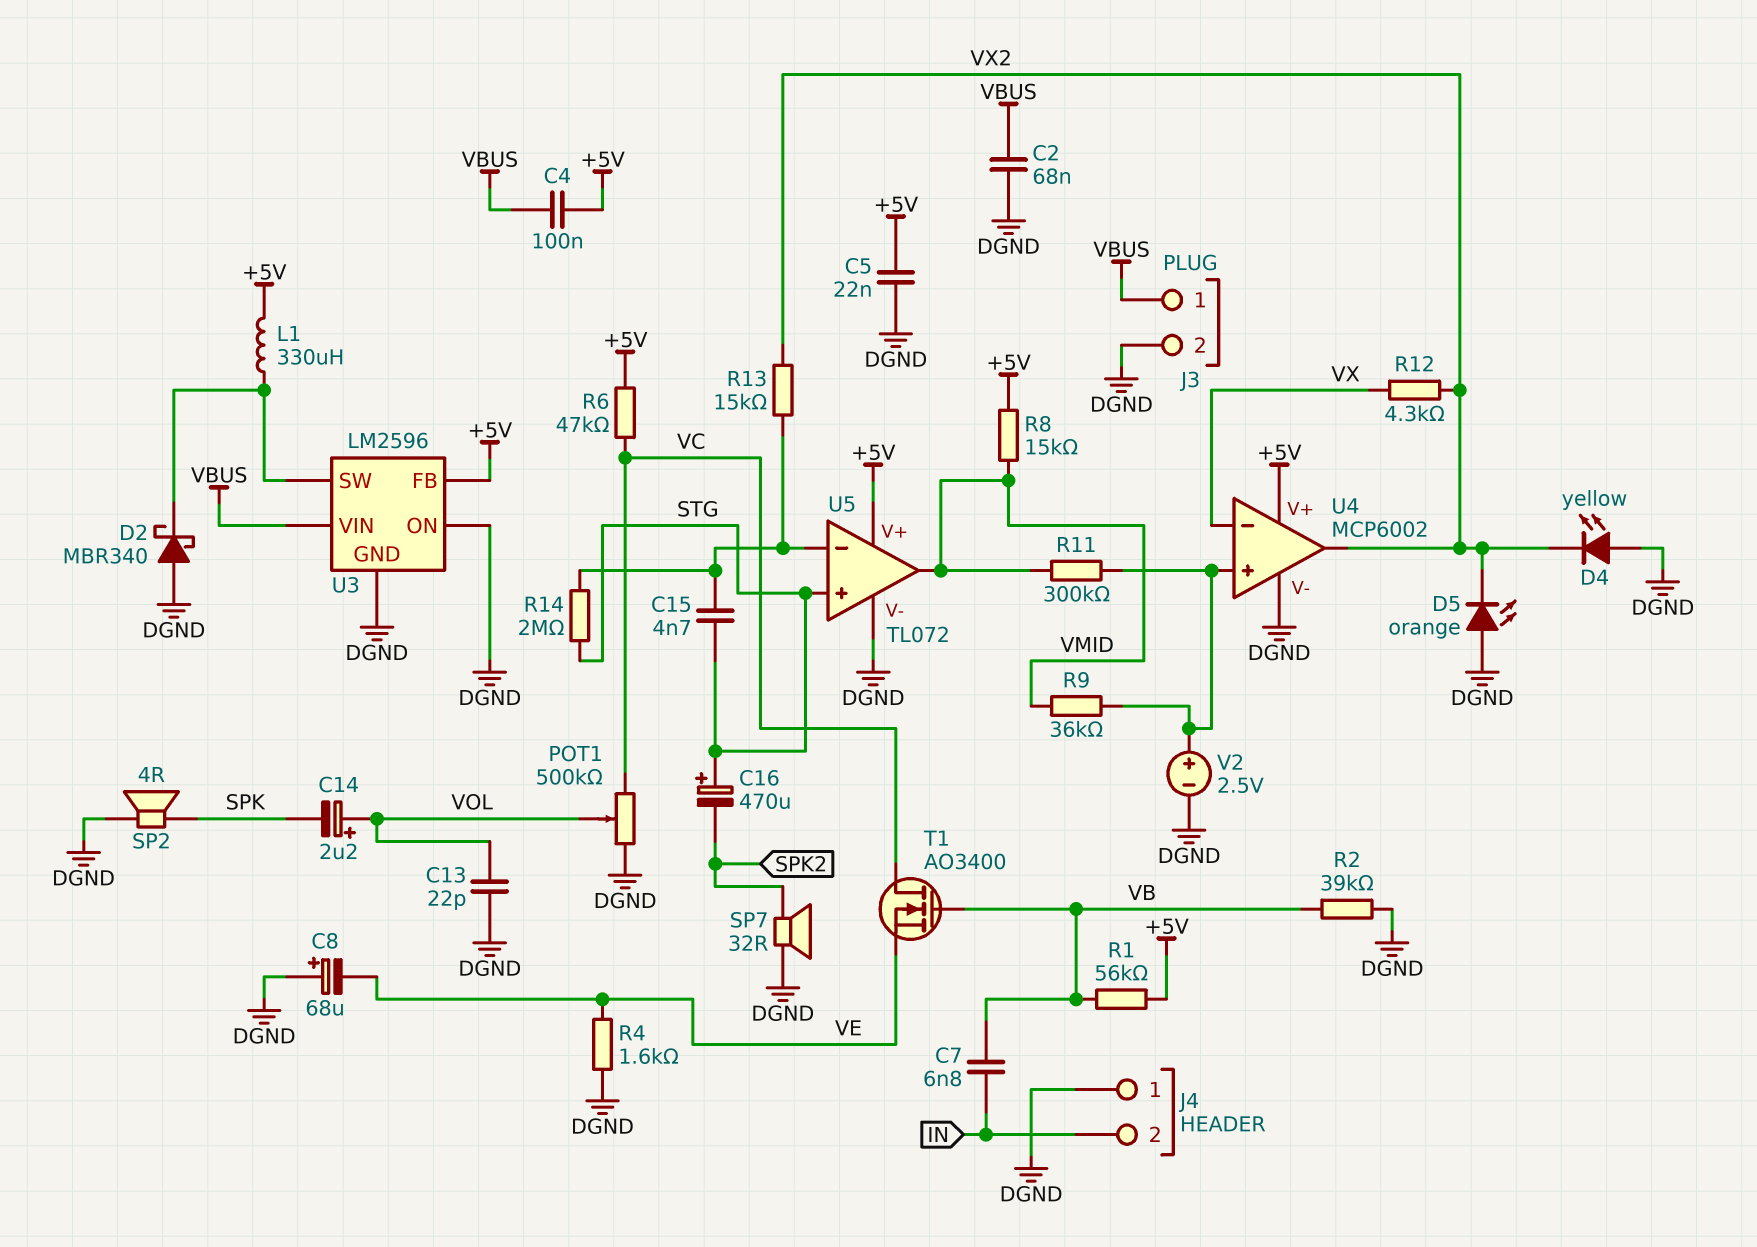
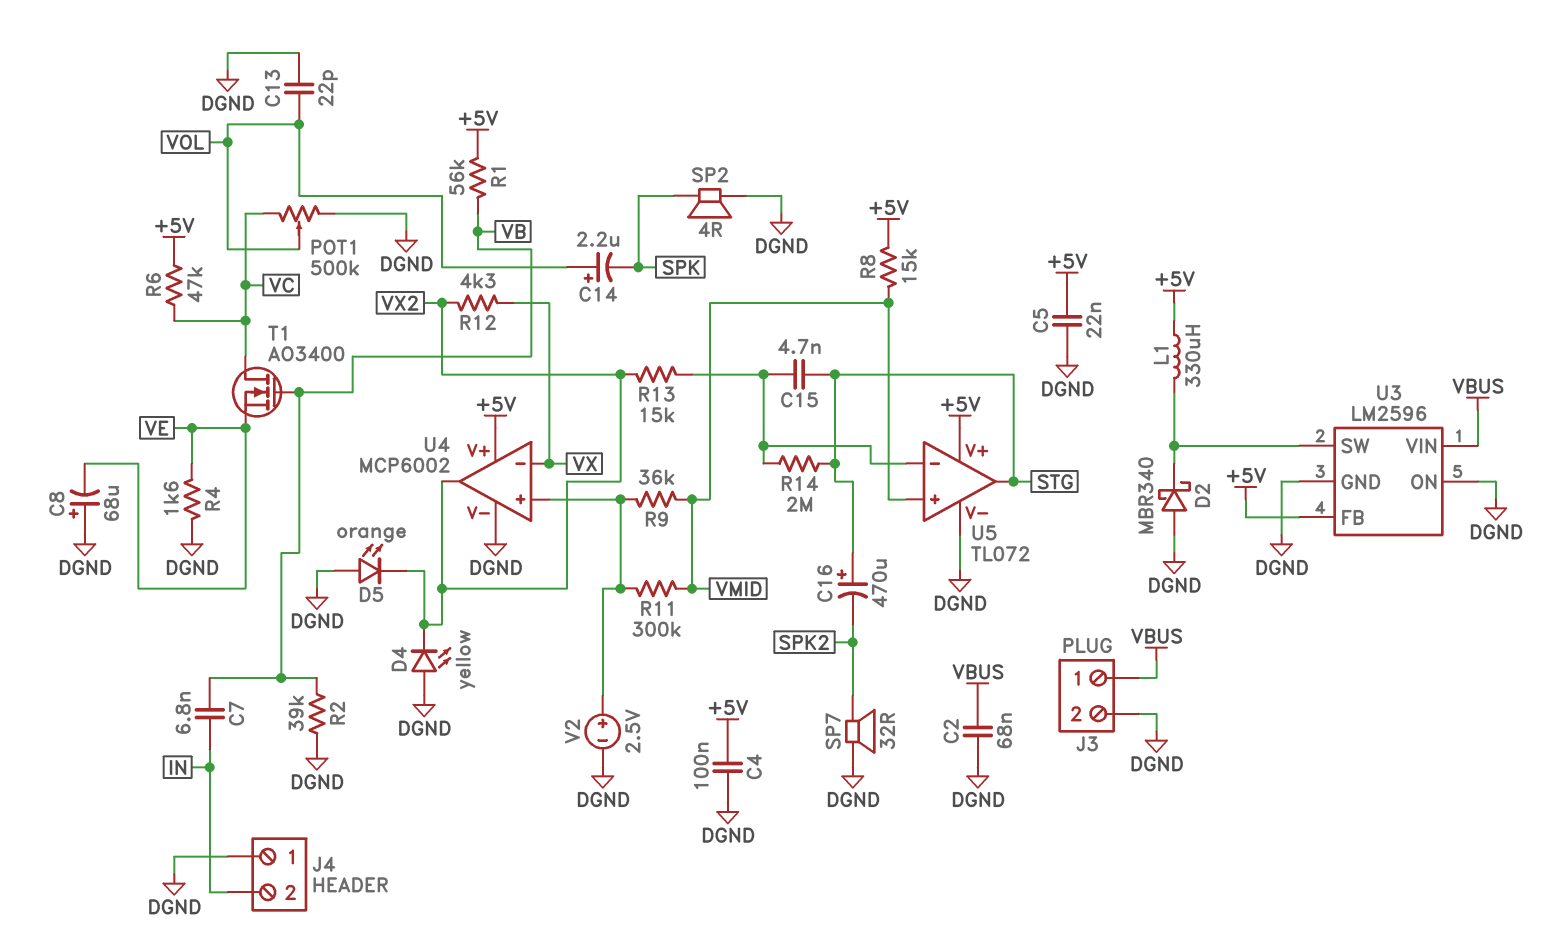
C4: 100nF (+5V, VBUS) -> 100nF (+5V, DGND)
U5 pin in+: STG -> VMID
U5 pin out: VMID -> STG

